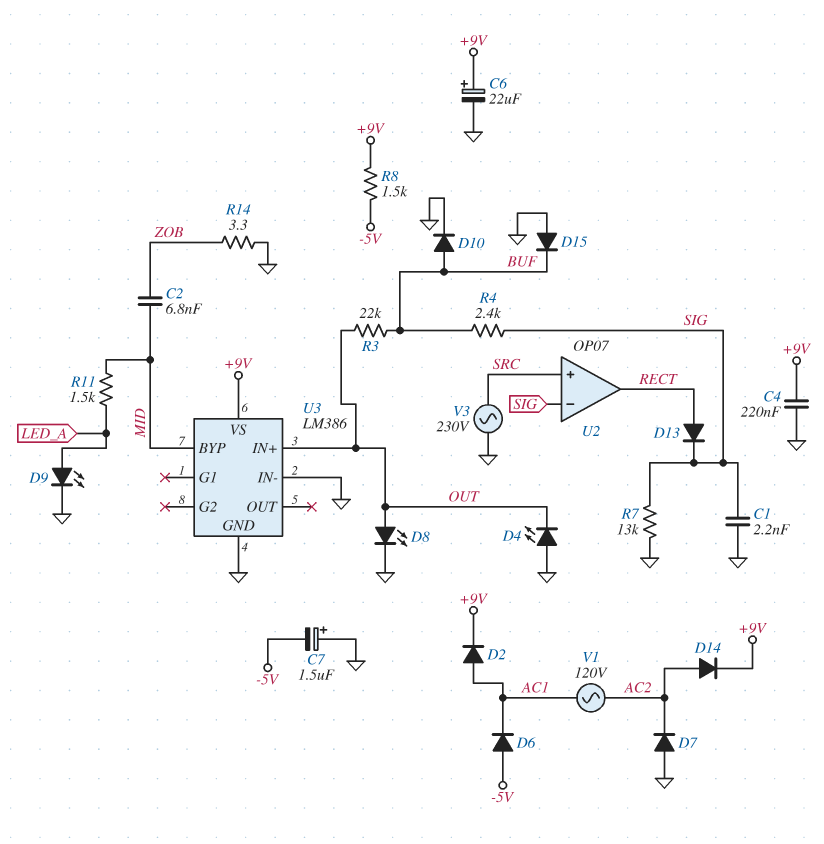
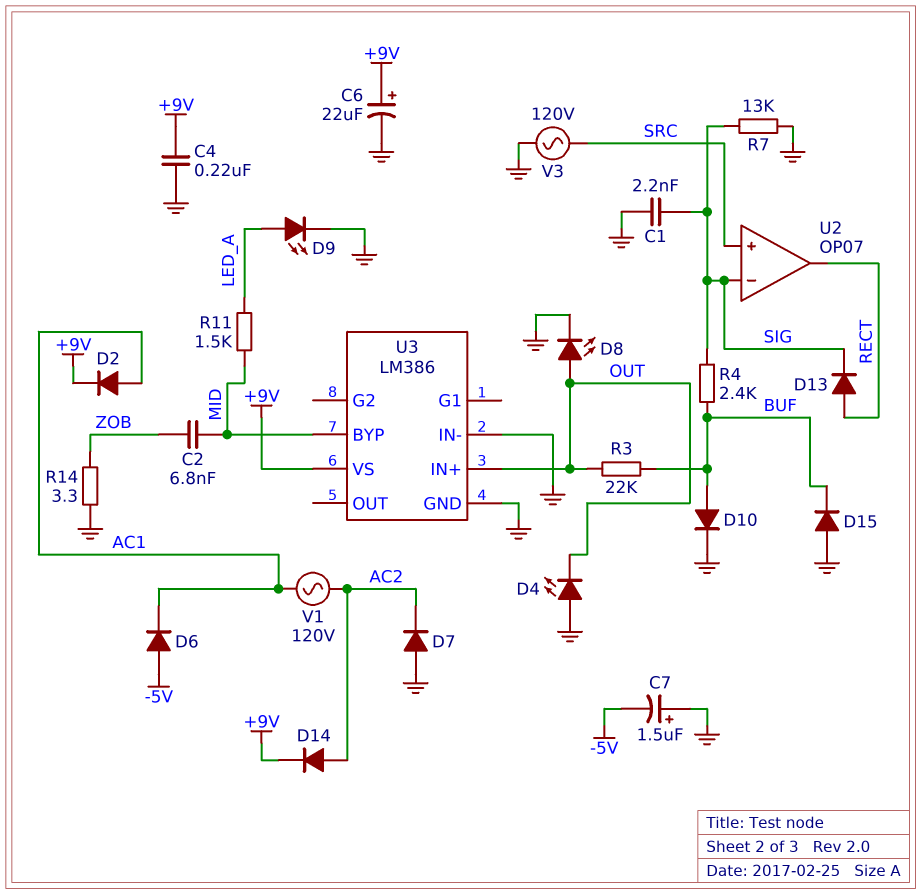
R8: 1.5k (+9V, -5V) -> none
V3: AC 230V (GND, SRC) -> AC 120V (GND, SRC)

